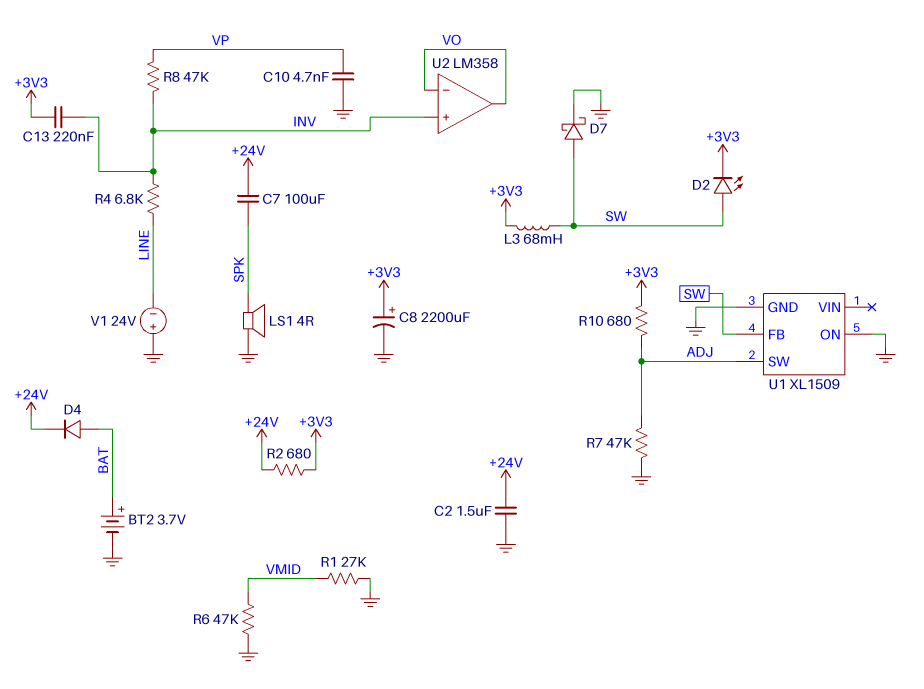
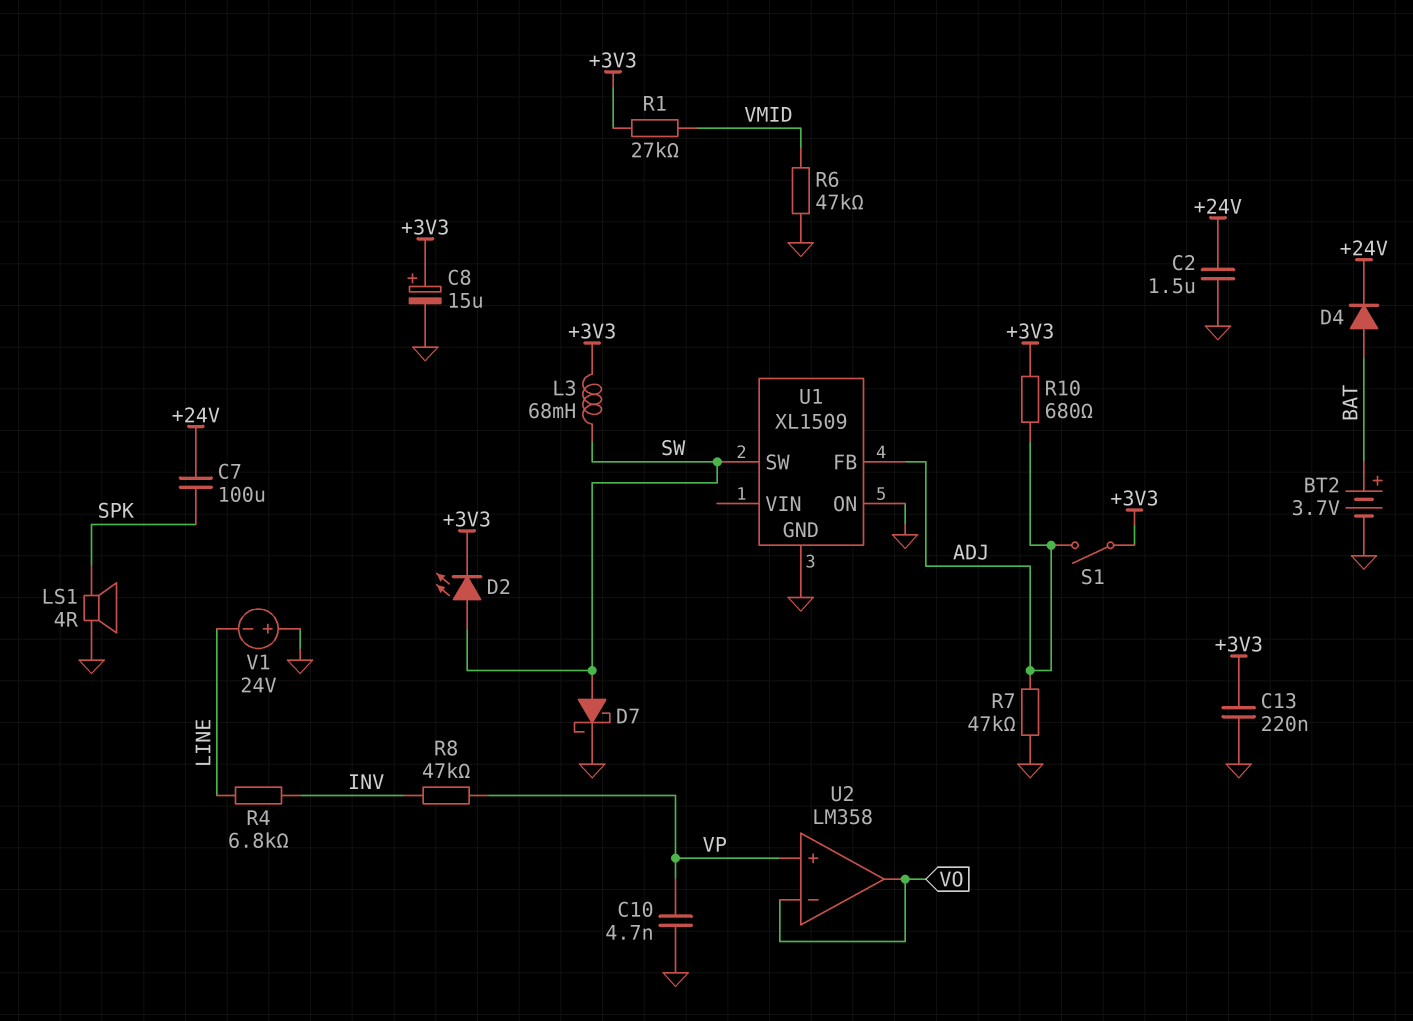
C8: 2200uF (plus +3V3, minus GND) -> 15uF (plus +3V3, minus GND)
C13: 220nF (+3V3, INV) -> 220nF (+3V3, GND)
R1: 27k (GND, VMID) -> 27k (+3V3, VMID)
R2: 680 (+3V3, +24V) -> none
S1: none -> switch (+3V3, ADJ)
U1 pin FB: SW -> ADJ
U1 pin SW: ADJ -> SW
U2 pin in+: INV -> VP

